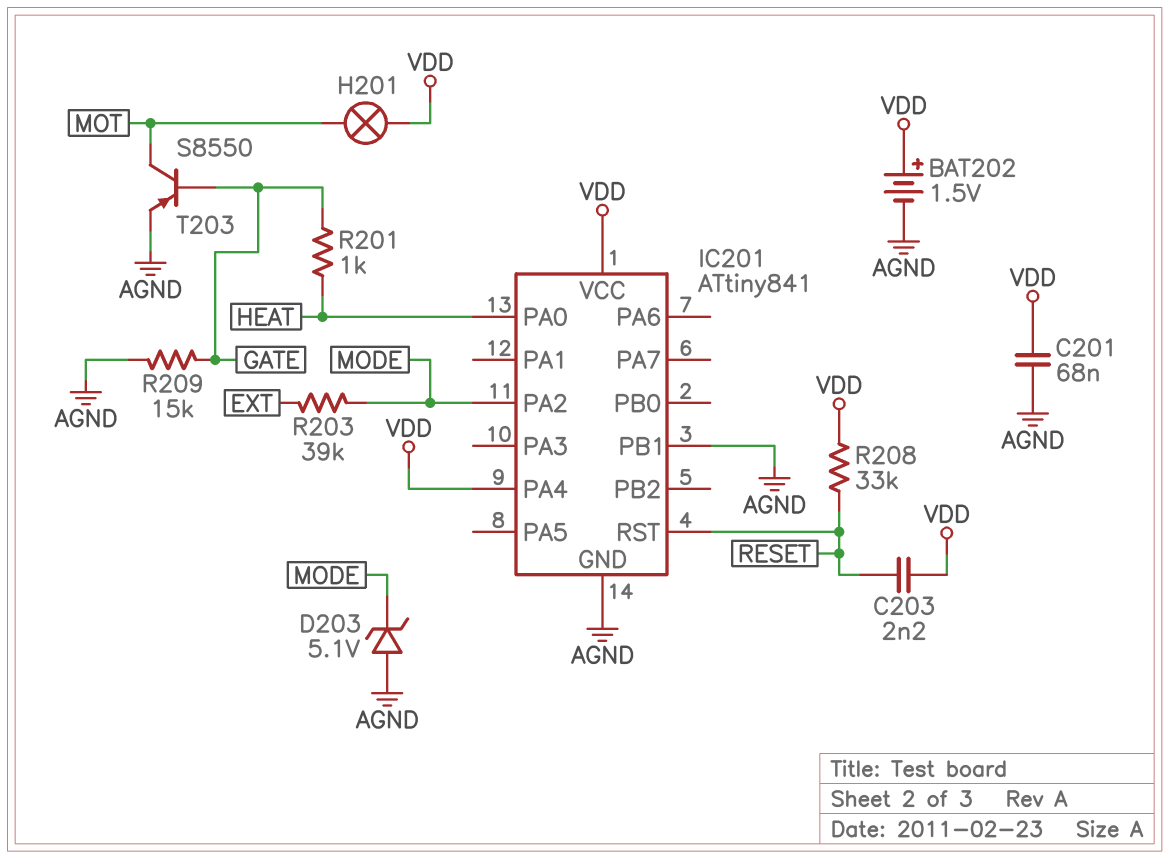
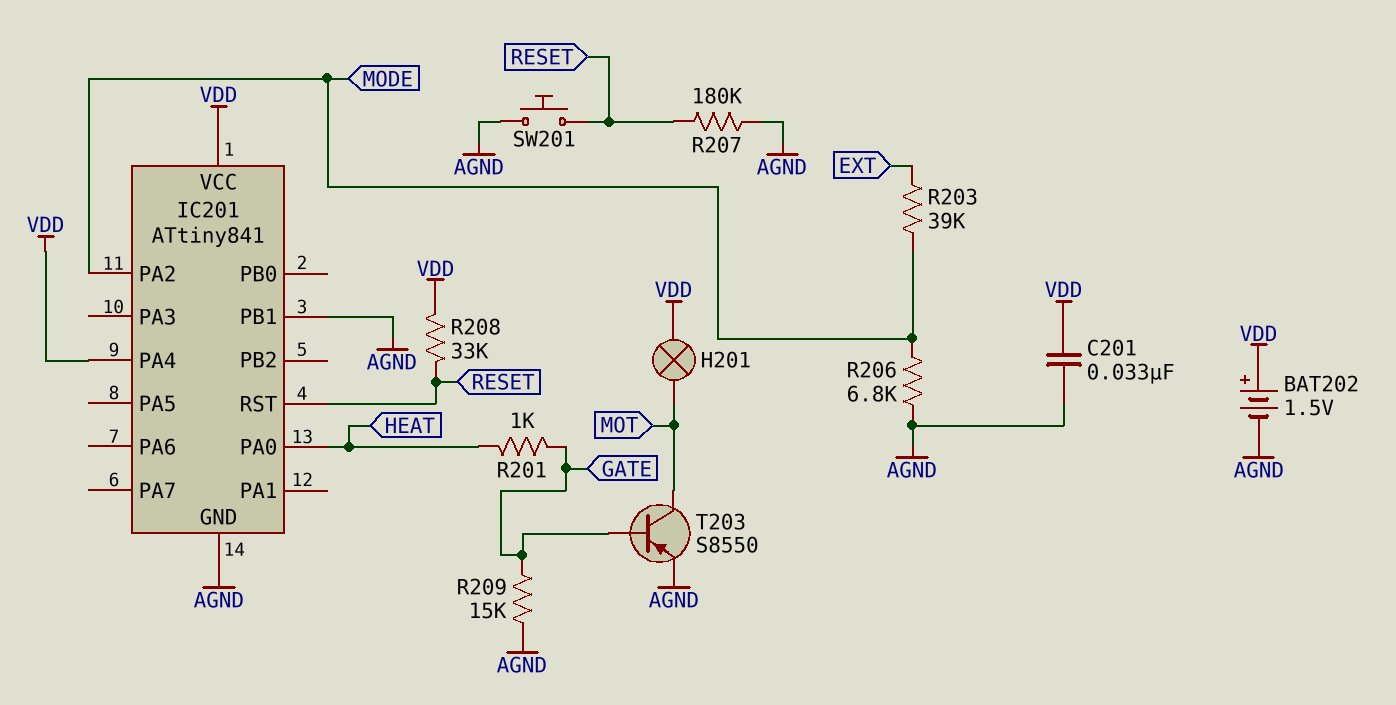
C201: 68nF (AGND, VDD) -> 33nF (AGND, VDD)
C203: 2.2nF (RESET, VDD) -> none
D203: zener 5.1V (A AGND, K MODE) -> none
R206: none -> 6.8k (AGND, MODE)
R207: none -> 180k (AGND, RESET)
SW201: none -> button (AGND, RESET)

